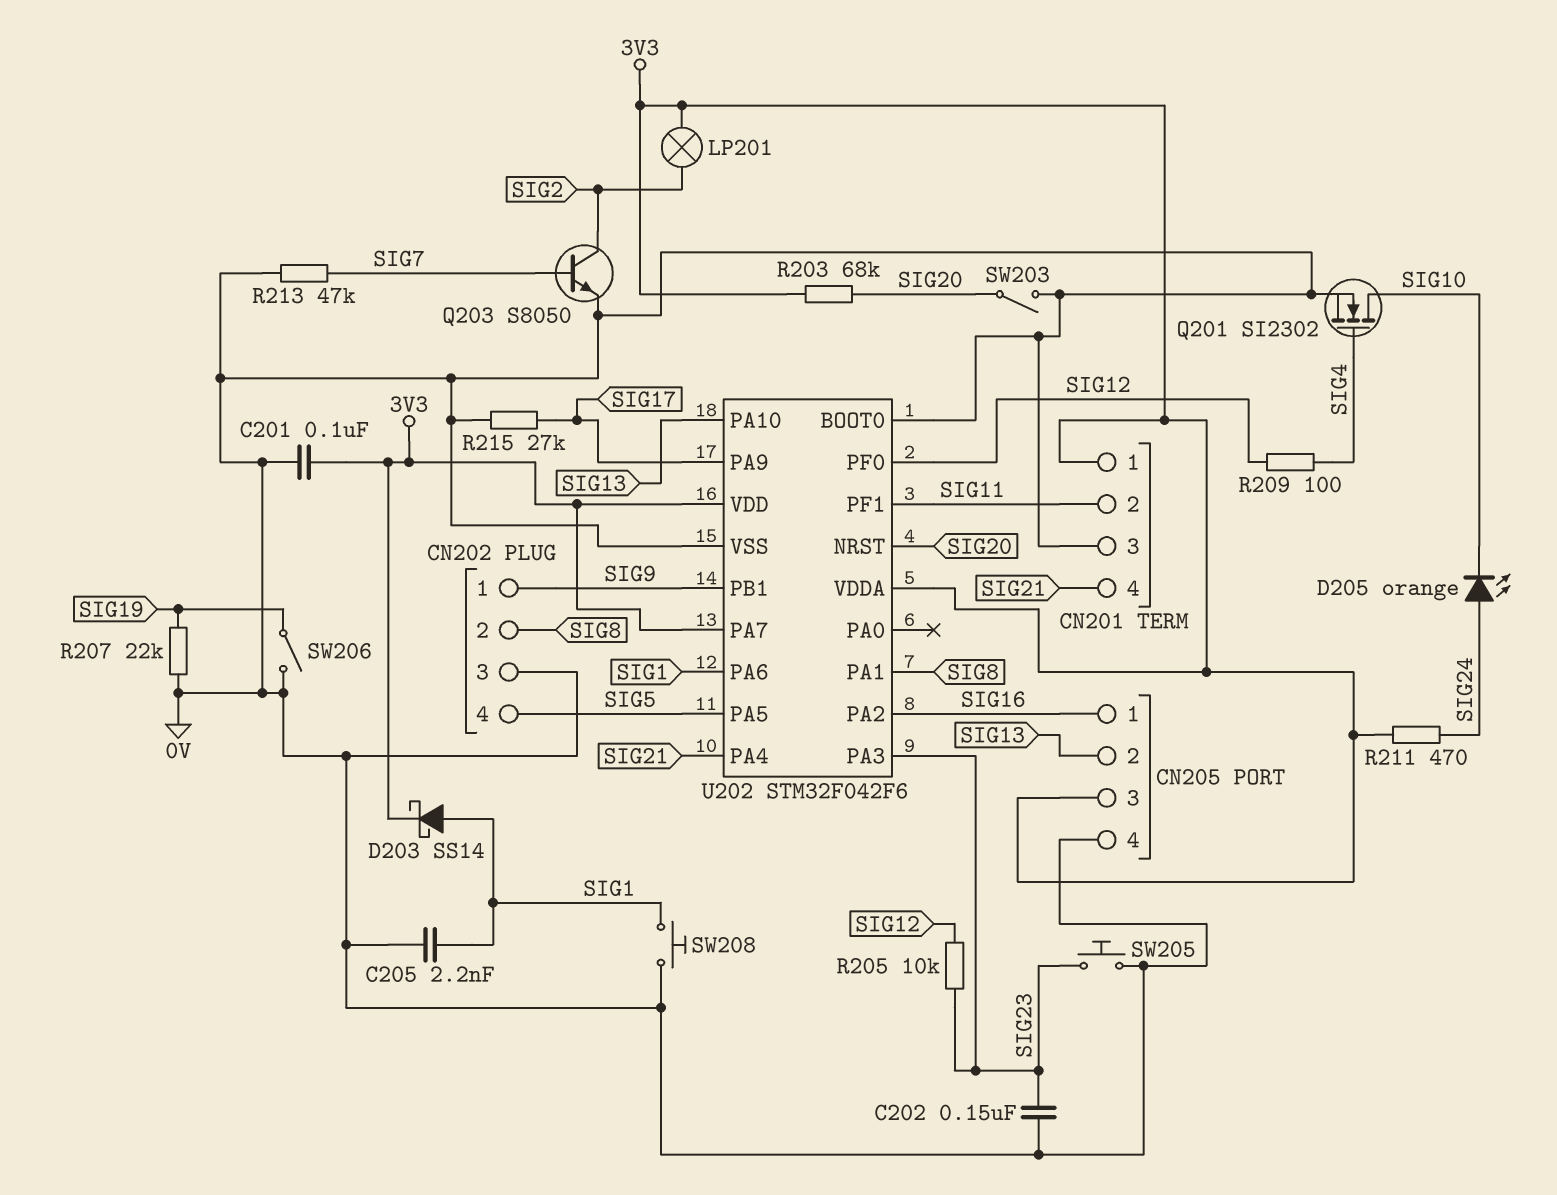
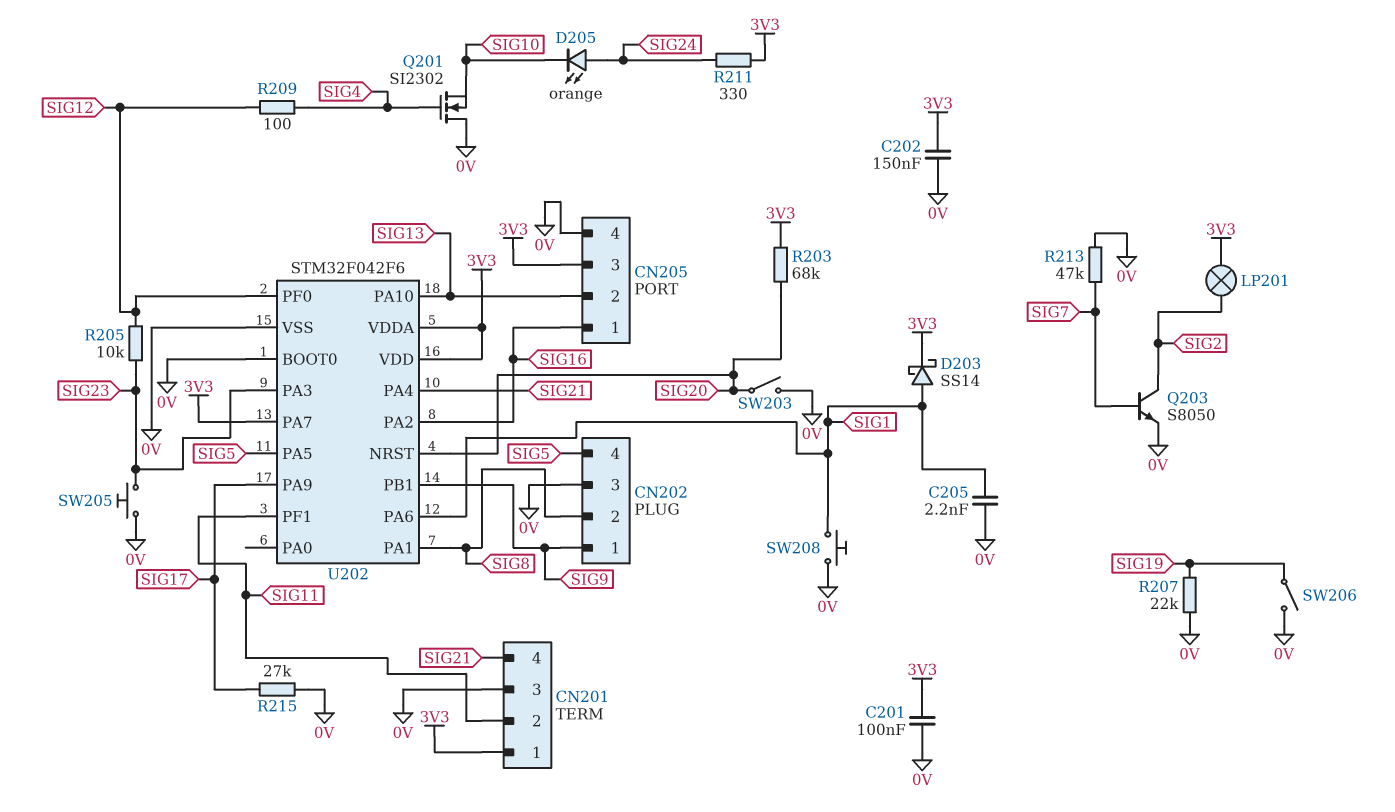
C202: 150nF (0V, SIG23) -> 150nF (0V, 3V3)
Q201: NMOS SI2302 (G SIG4, D SIG10, S 0V) -> NMOS SI2302 (G SIG4, D 0V, S SIG10)
R211: 470 (3V3, SIG24) -> 330 (3V3, SIG24)

